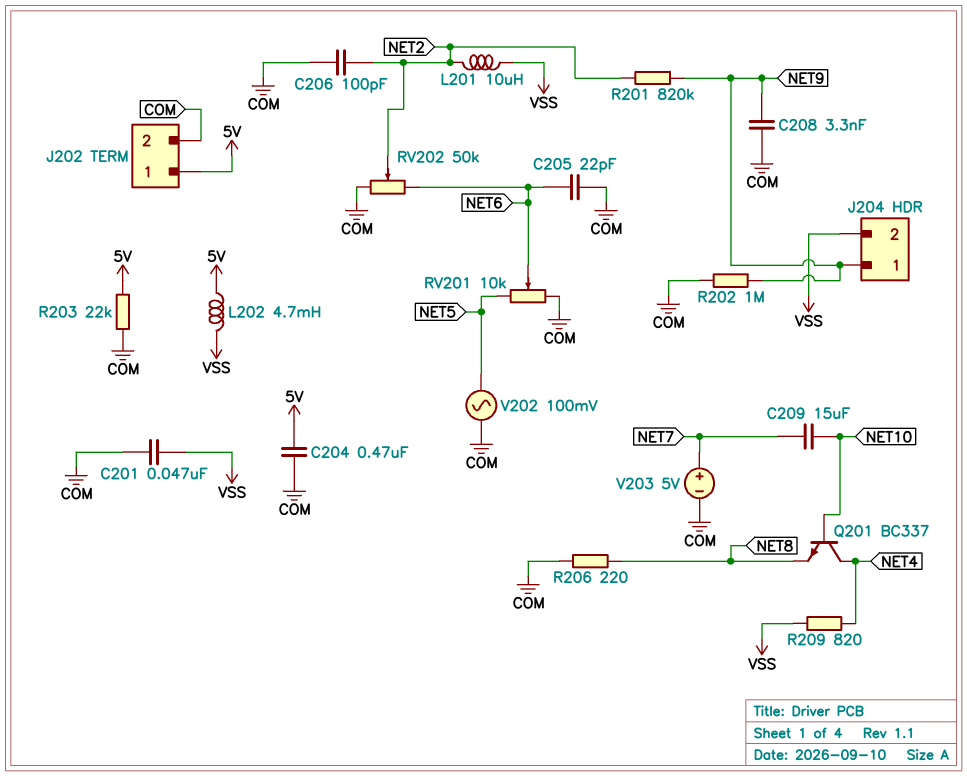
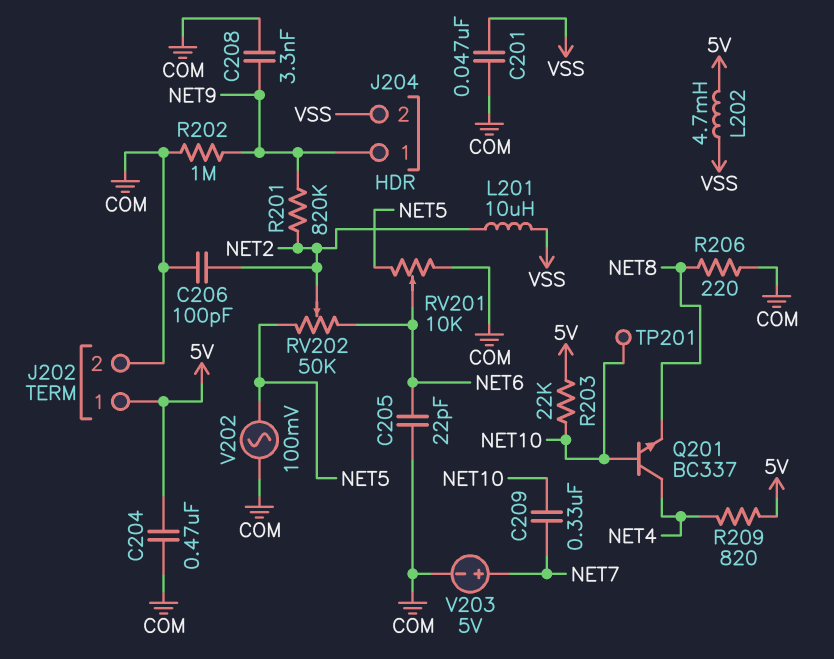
C209: 15uF (NET7, NET10) -> 330nF (NET7, NET10)
R203: 22k (5V, COM) -> 22k (5V, NET10)
R209: 820 (NET4, VSS) -> 820 (5V, NET4)
RV202: 50k (COM, NET6, wiper NET2) -> 50k (NET5, NET6, wiper NET2)
TP201: none -> test point (NET10)

